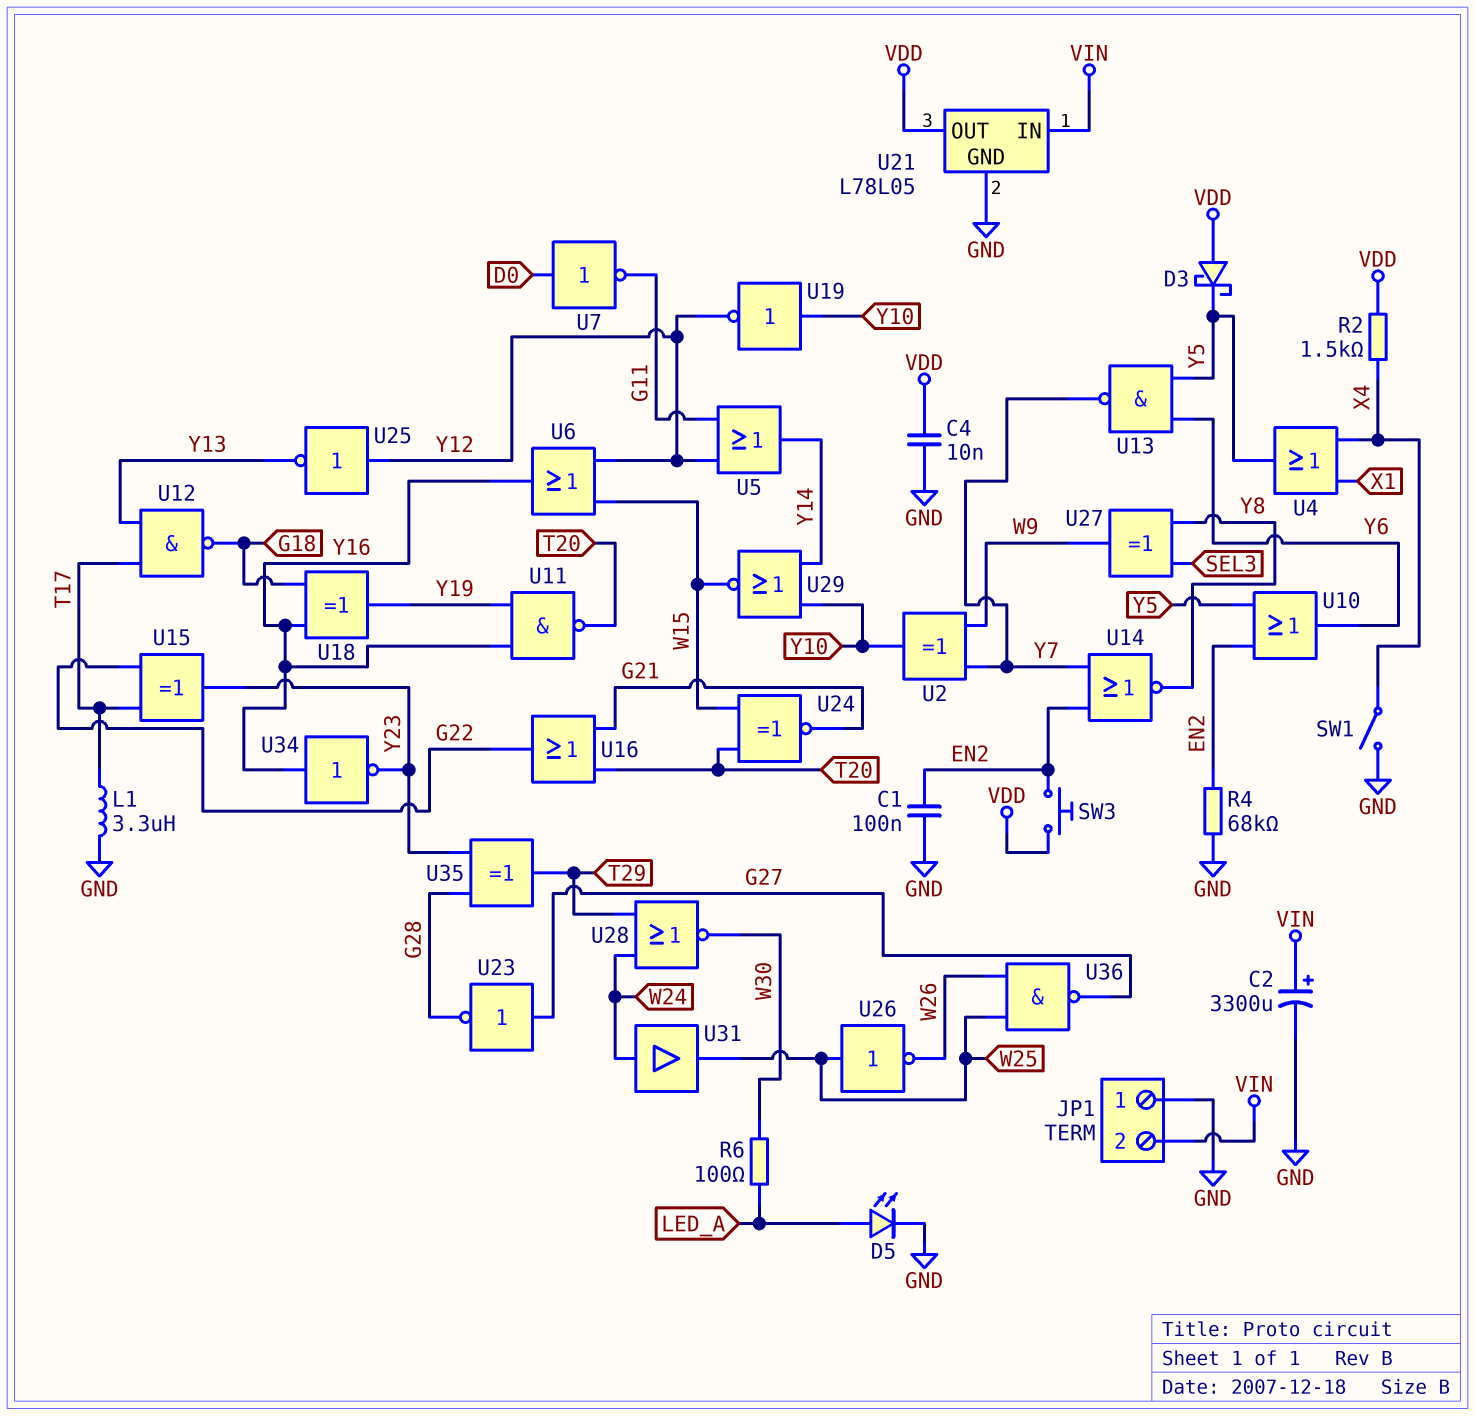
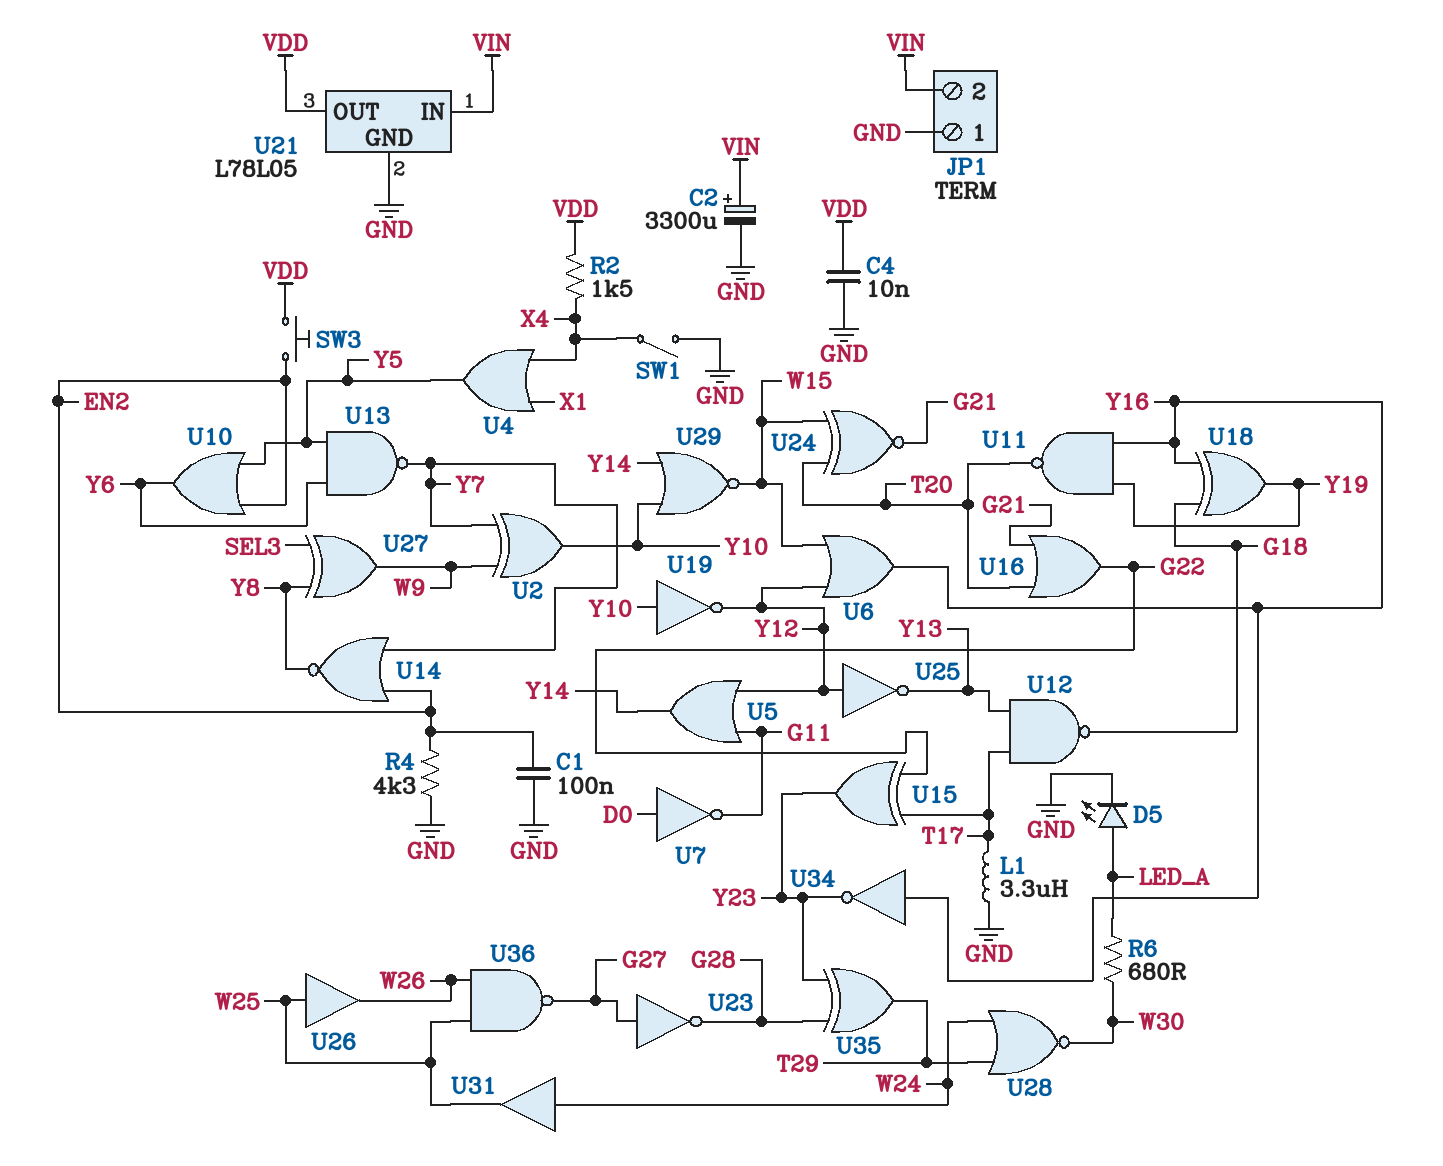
D3: schottky (A VDD, K Y5) -> none
R4: 68k (EN2, GND) -> 4.3k (EN2, GND)
R6: 100 (LED_A, W30) -> 680 (LED_A, W30)
U26: NOT (in W25, out W26) -> buffer (in W25, out W26)

